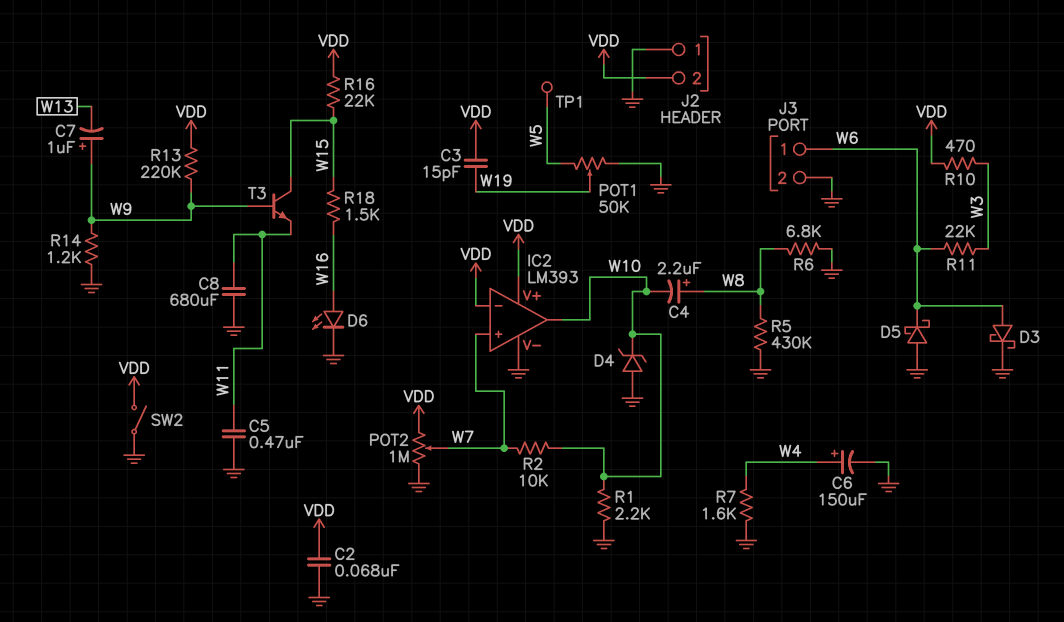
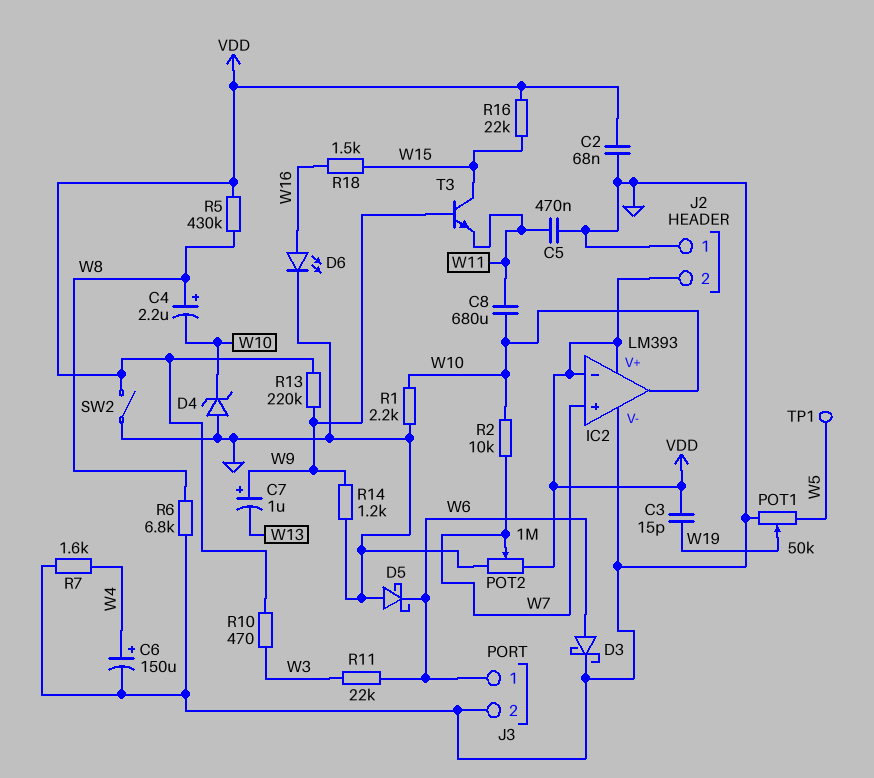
C8: 680uF (GND, W11) -> 680uF (W10, W11)
R5: 430k (GND, W8) -> 430k (VDD, W8)

